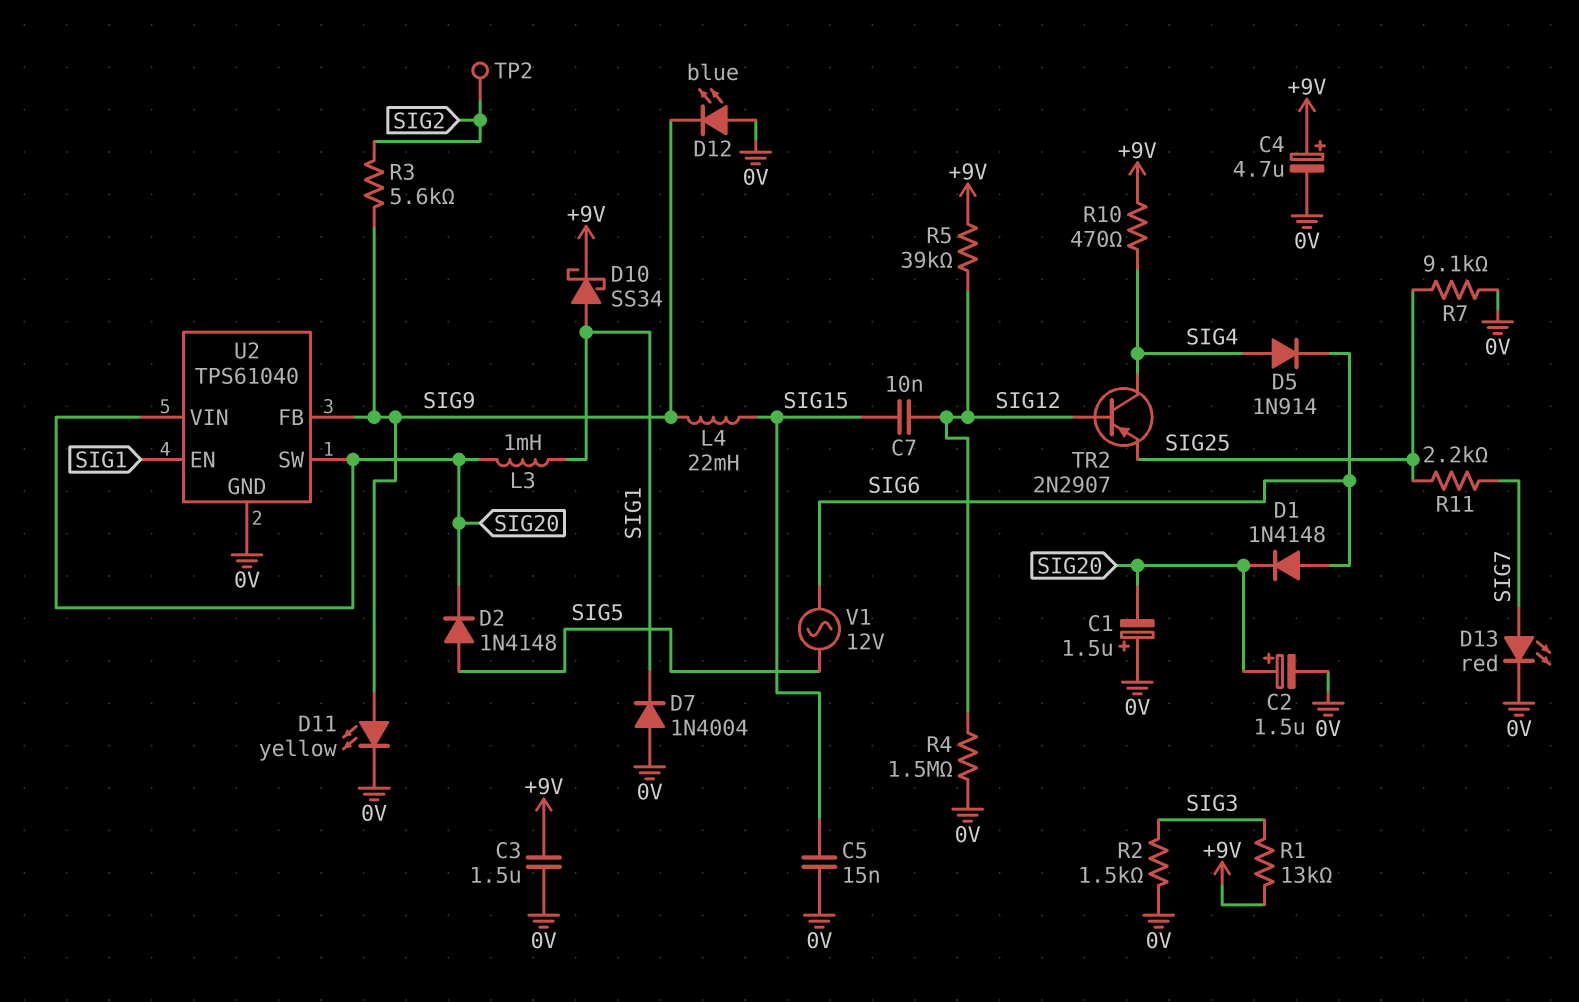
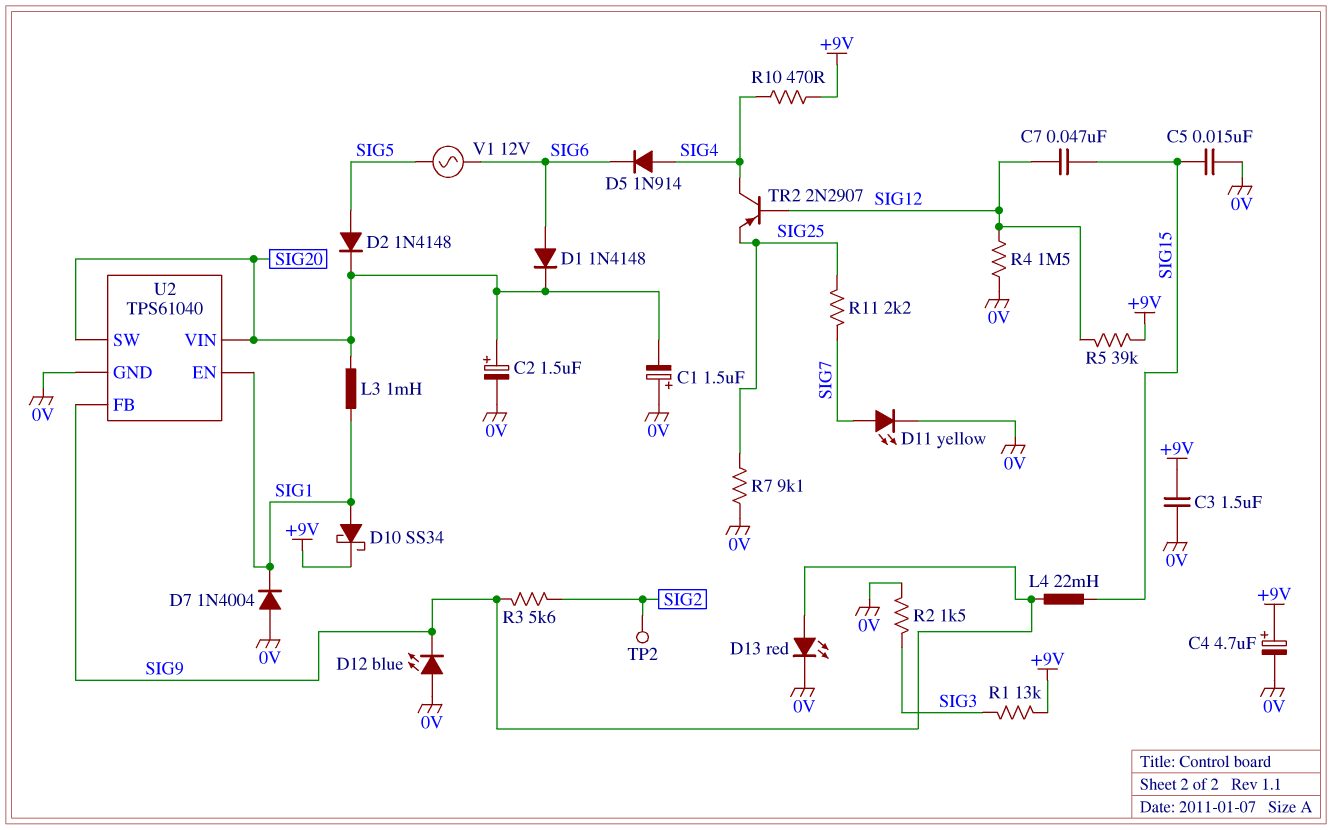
C7: 10nF (SIG12, SIG15) -> 47nF (SIG12, SIG15)
D11: LED yellow (A SIG9, K 0V) -> LED yellow (A SIG7, K 0V)
D13: LED red (A SIG7, K 0V) -> LED red (A SIG9, K 0V)

